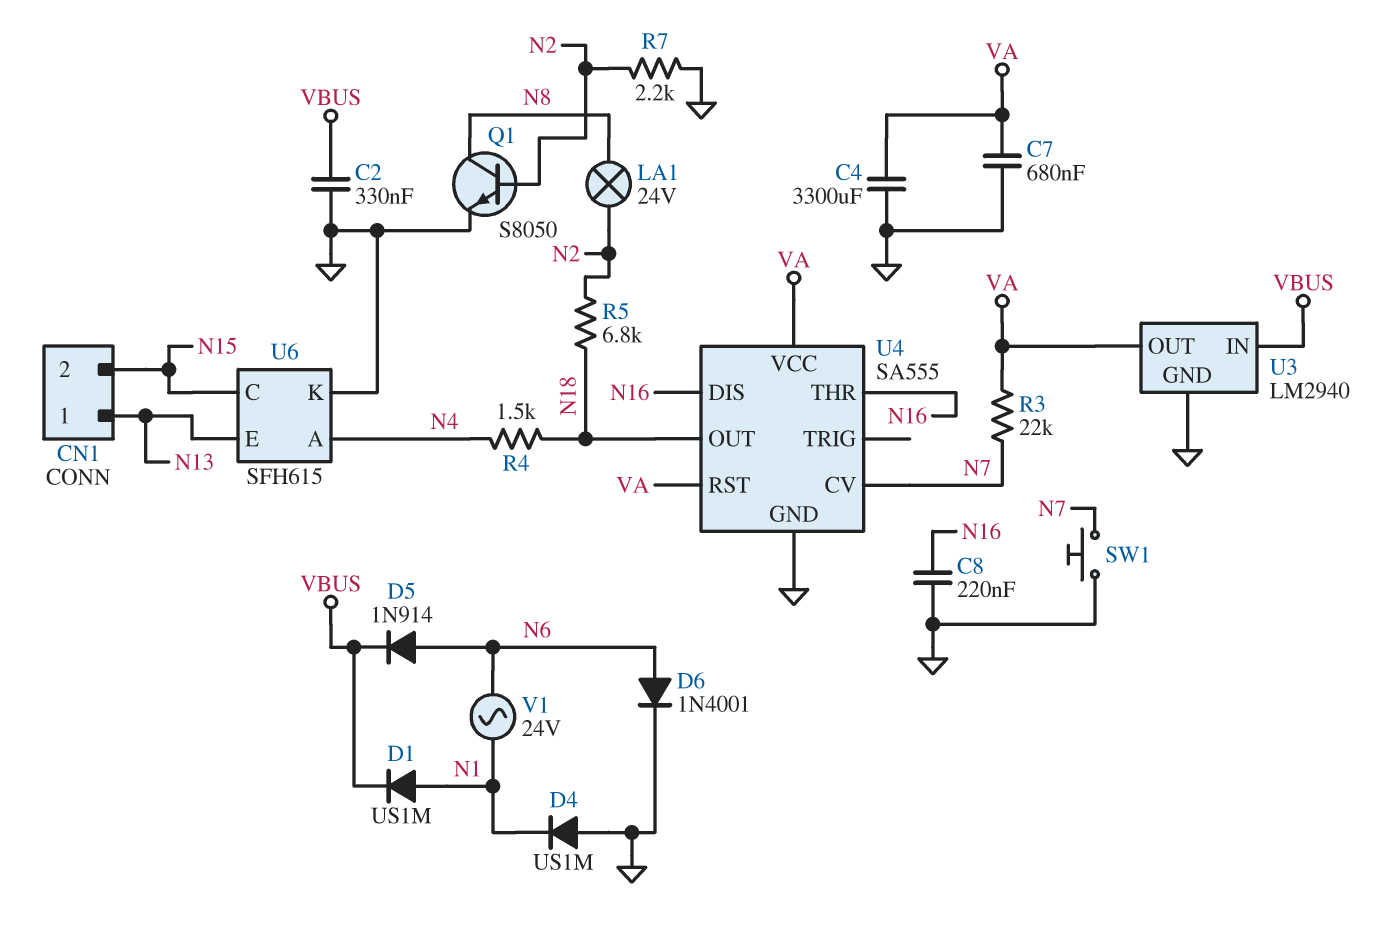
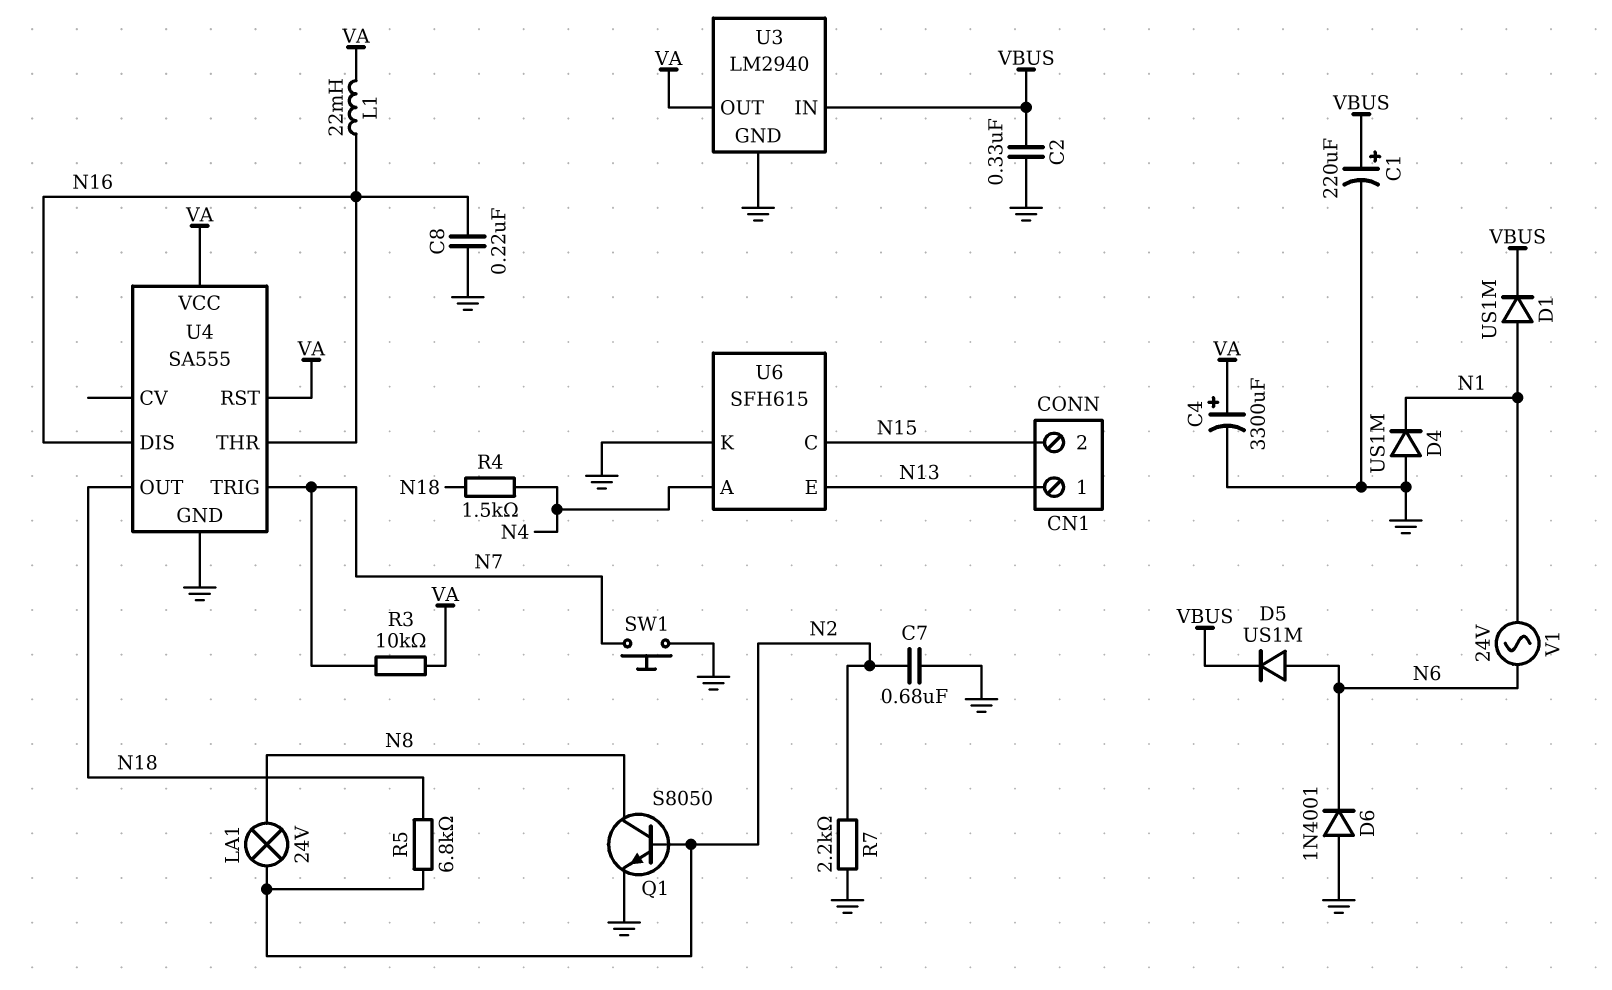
C1: none -> 220uF (plus VBUS, minus GND)
C4: 3300uF (GND, VA) -> 3300uF (plus VA, minus GND)
C7: 680nF (GND, VA) -> 680nF (GND, N2)
D5: diode 1N914 (A N6, K VBUS) -> diode US1M (A N6, K VBUS)
D6: diode 1N4001 (A N6, K GND) -> diode 1N4001 (A GND, K N6)
L1: none -> 22mH (N16, VA)
R3: 22k (N7, VA) -> 10k (N7, VA)
U4 pin CV: N7 -> none
U4 pin TRIG: none -> N7

